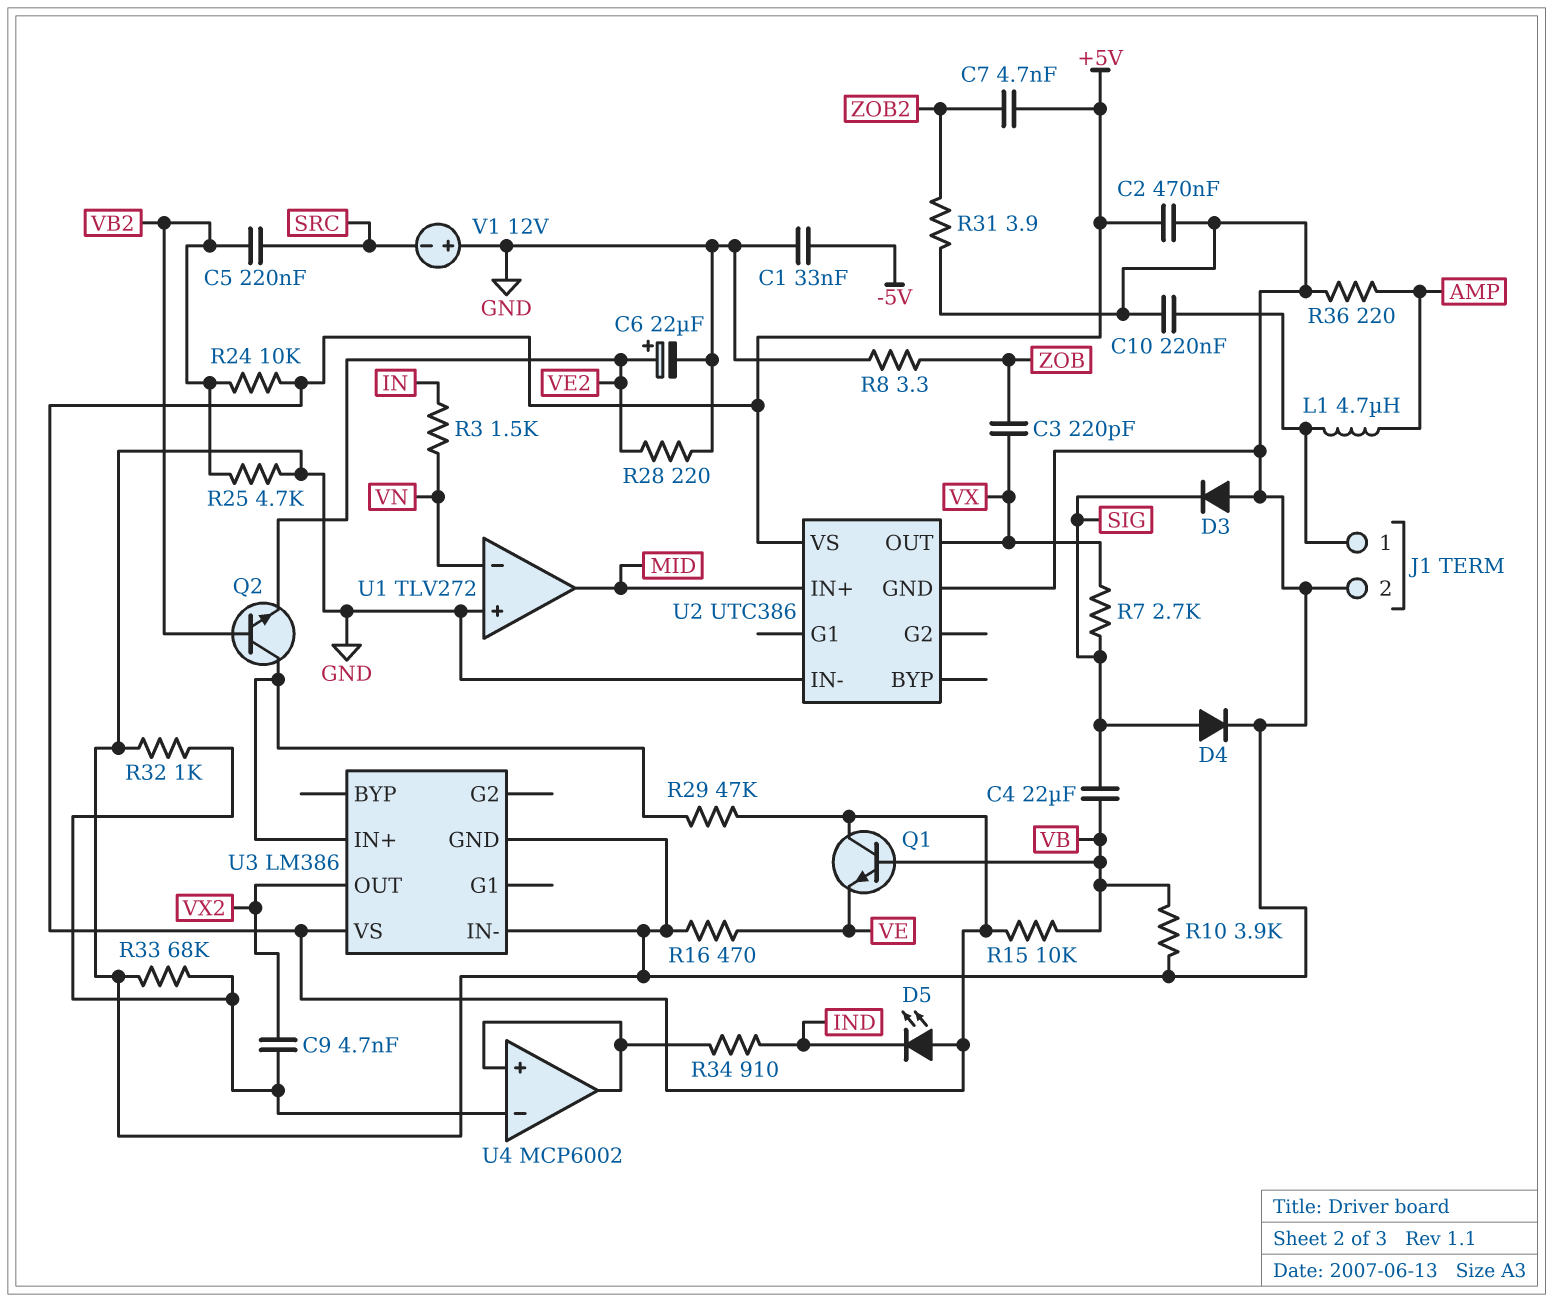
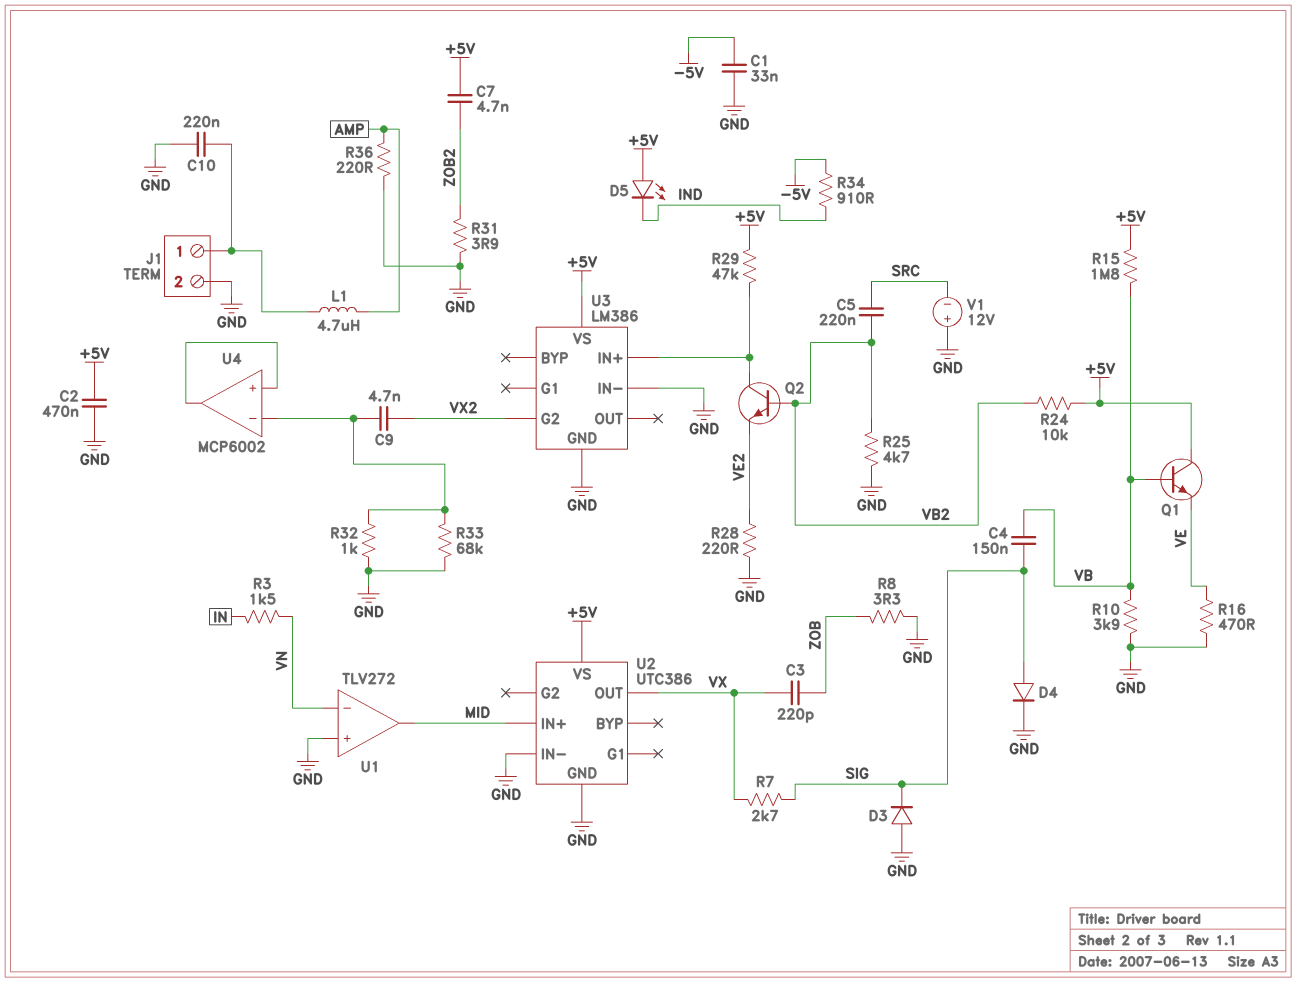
C4: 22uF (SIG, VB) -> 150nF (SIG, VB)
C6: 22uF (plus VE2, minus GND) -> none
R15: 10k (+5V, VB) -> 1.8M (+5V, VB)
R34: 910 (IND, U4/in+) -> 910 (-5V, IND)
U3 pin G2: none -> VX2
U3 pin OUT: VX2 -> none

